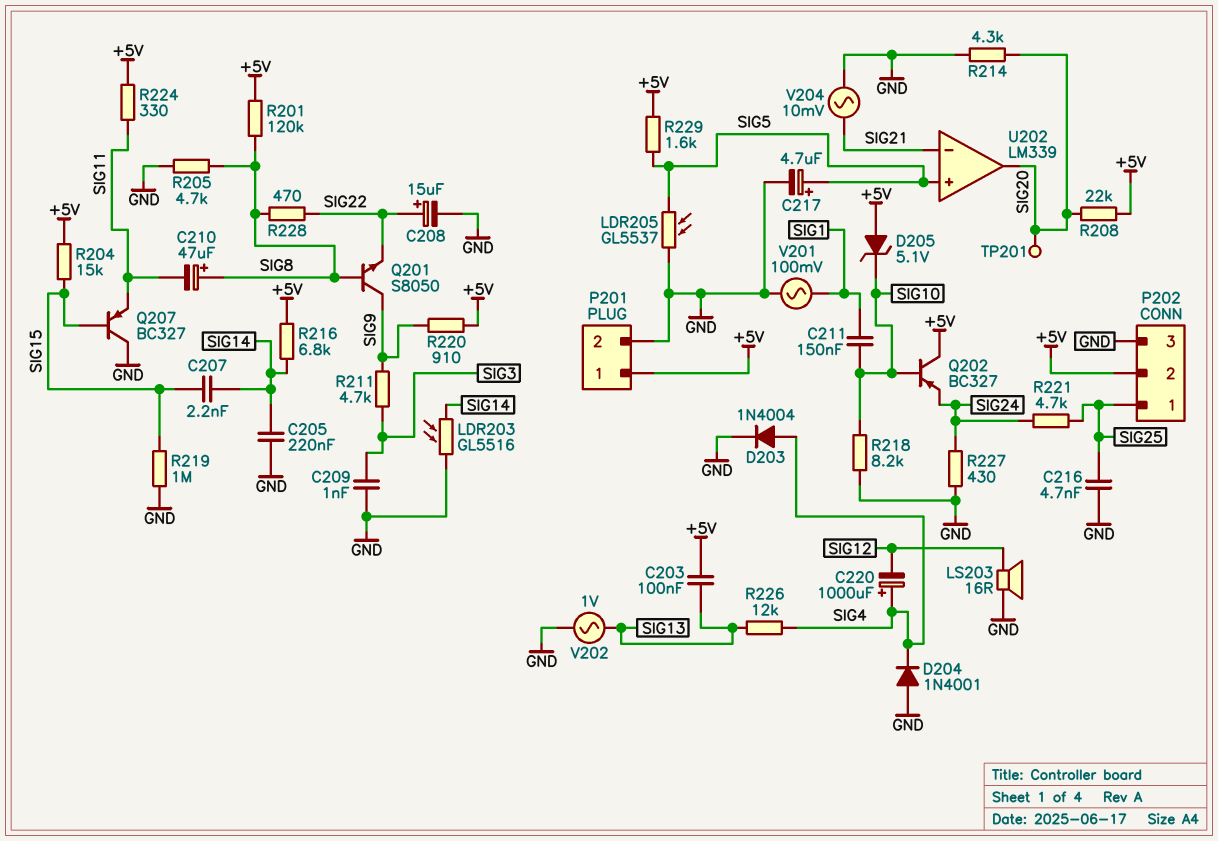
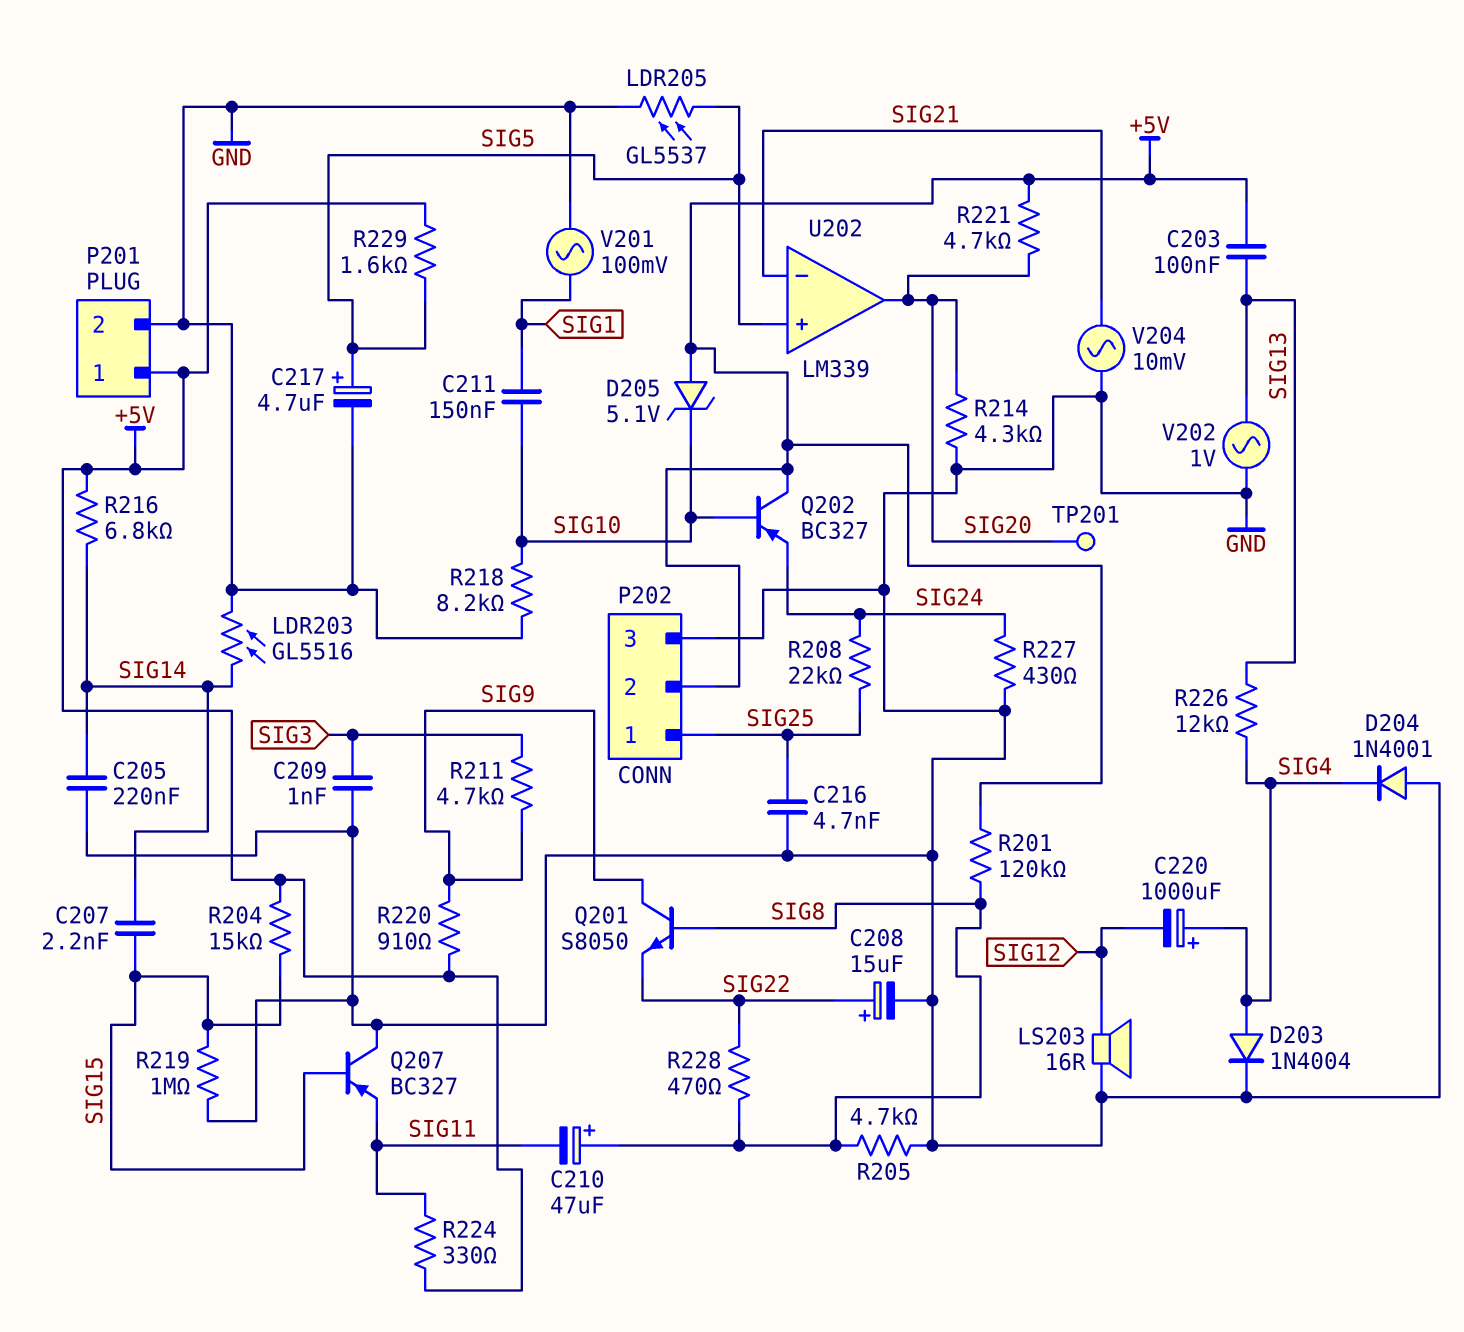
R208: 22k (+5V, SIG20) -> 22k (SIG24, SIG25)
R221: 4.7k (SIG24, SIG25) -> 4.7k (+5V, SIG20)

